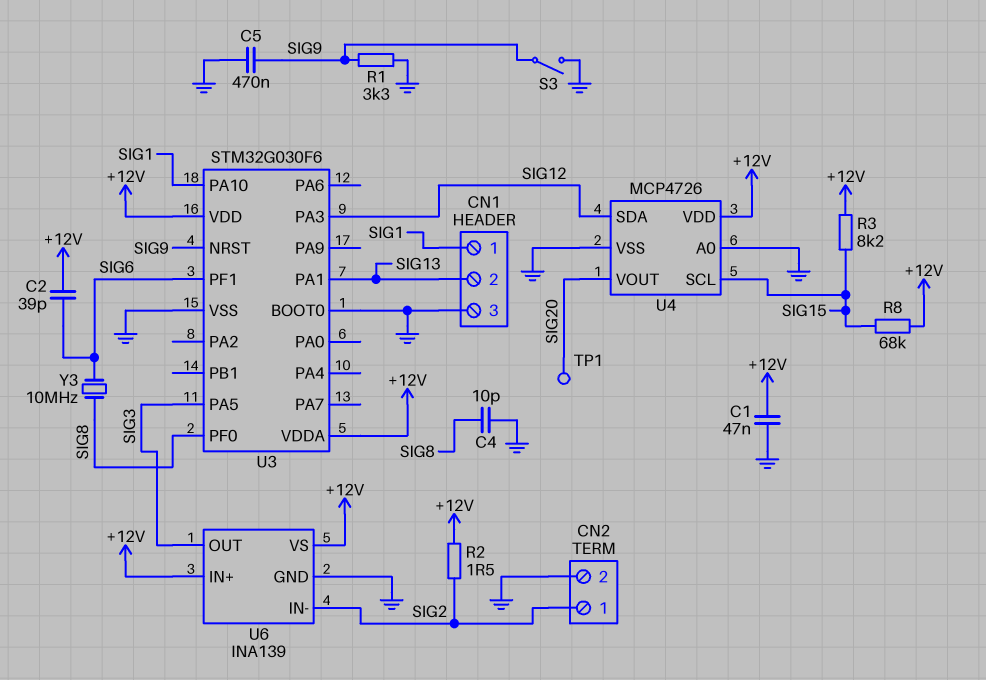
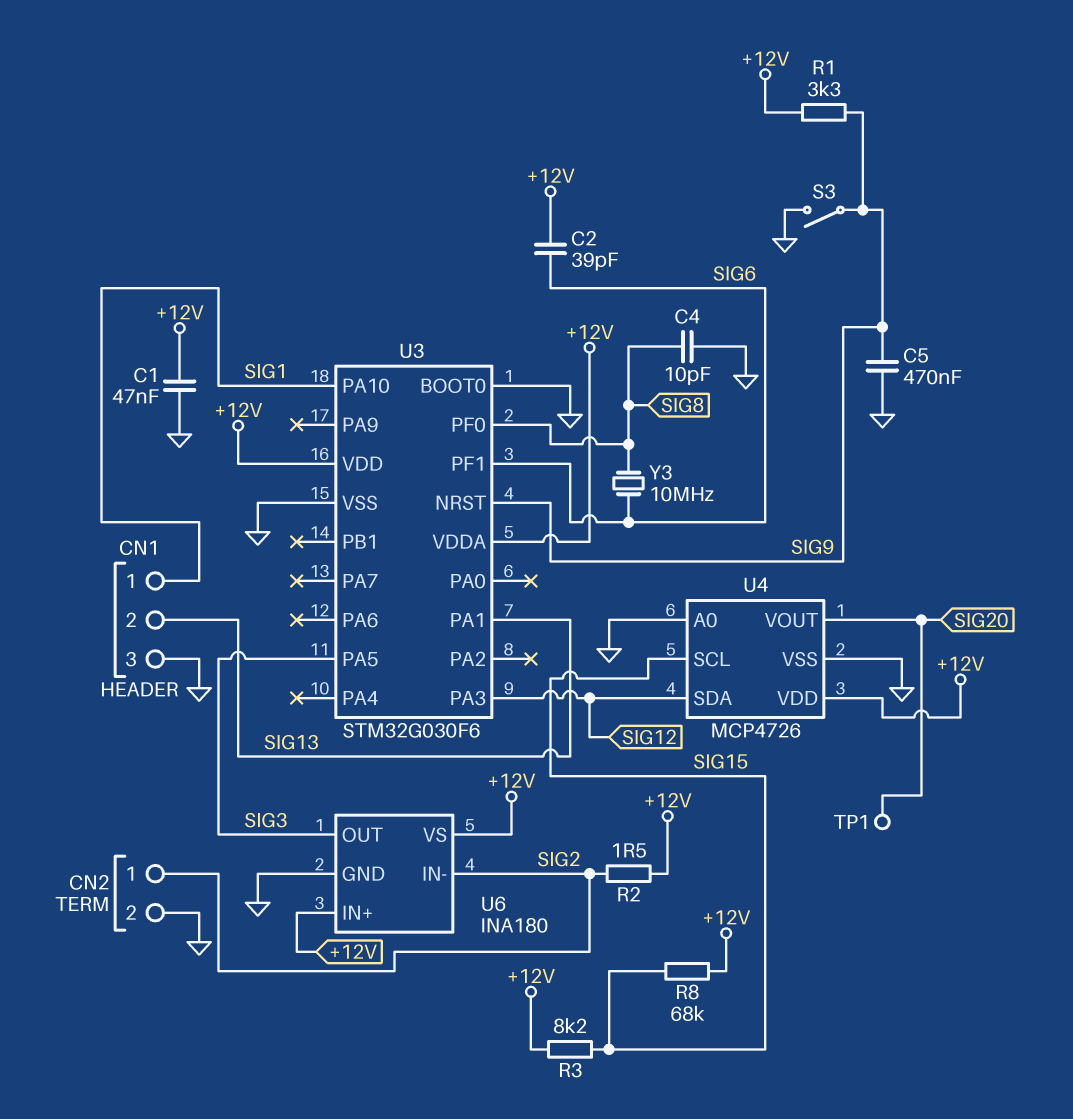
R1: 3.3k (GND, SIG9) -> 3.3k (+12V, SIG9)
U6: INA139 -> INA180

